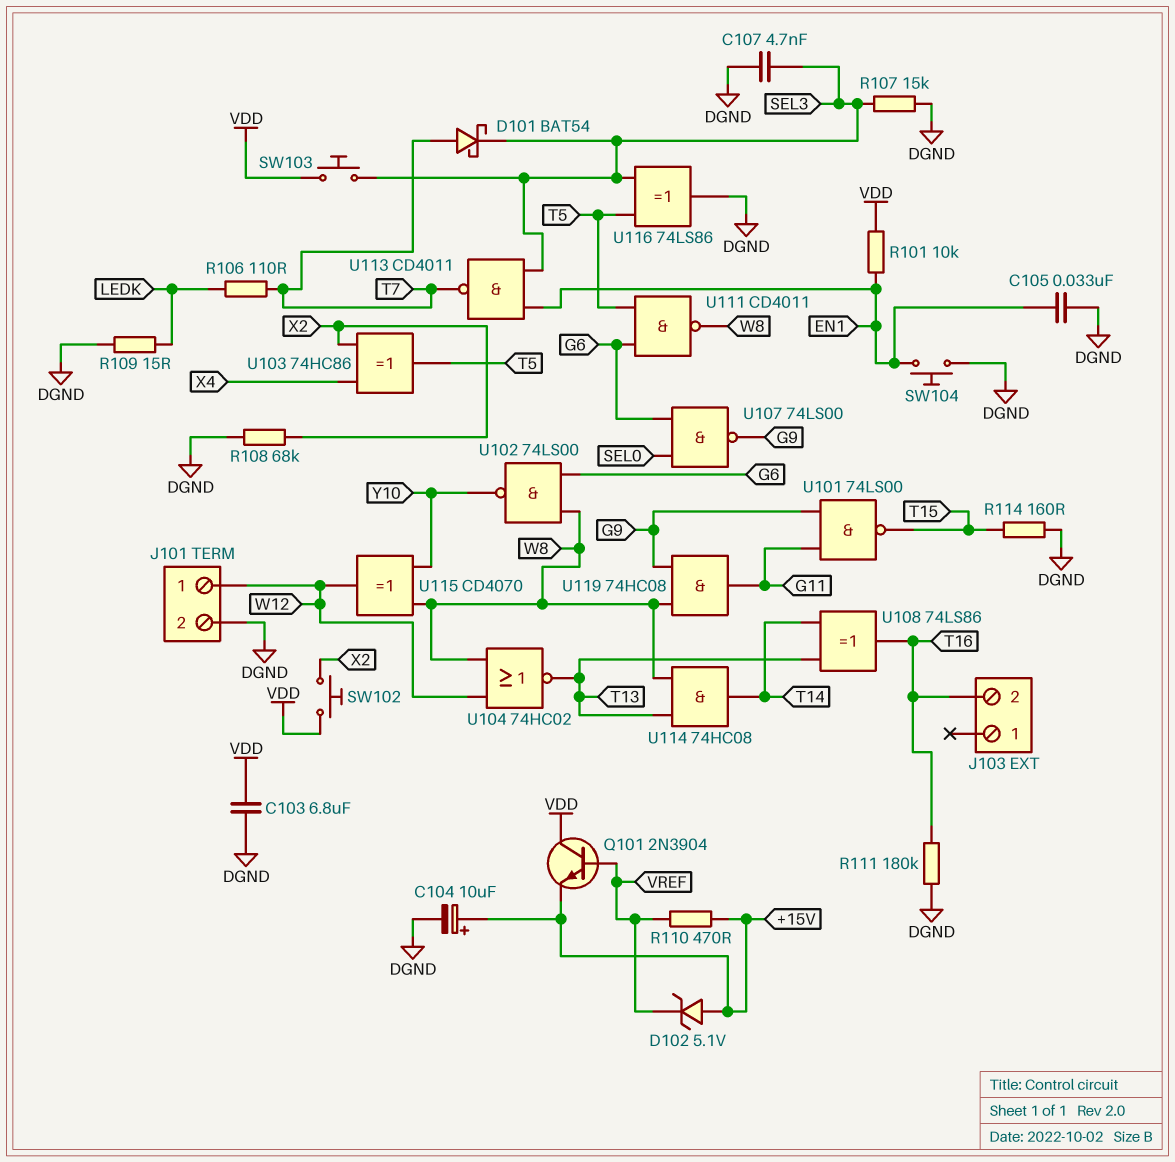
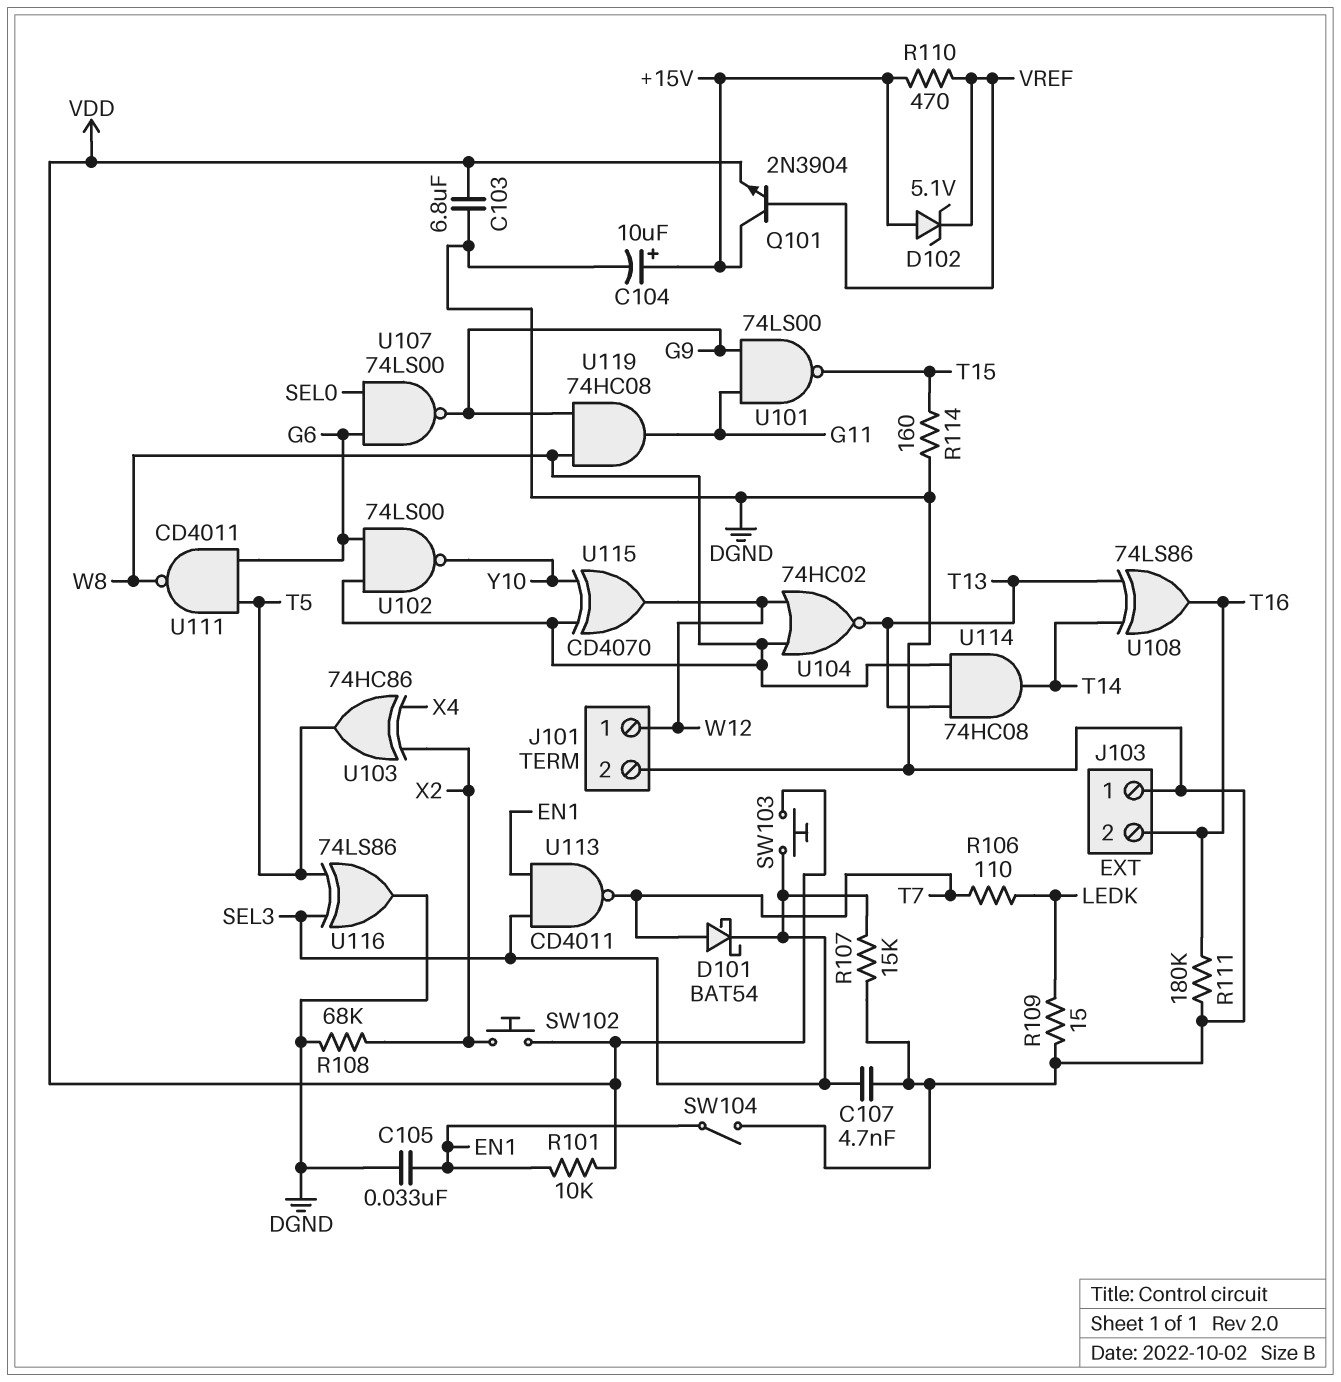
J103 pin 1: none -> DGND
Q101: NPN 2N3904 (B VREF, C VDD, E +15V) -> NPN 2N3904 (B VREF, C +15V, E VDD)
SW104: button (DGND, EN1) -> switch (DGND, EN1)

